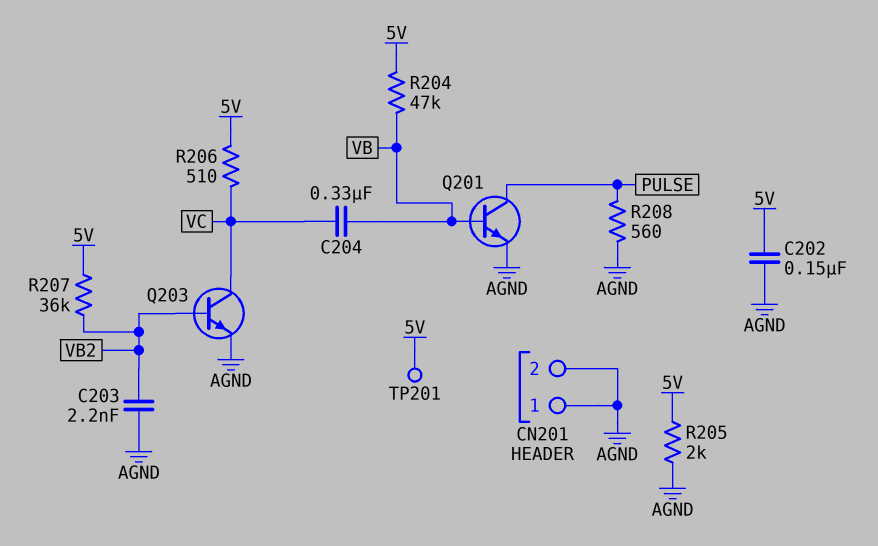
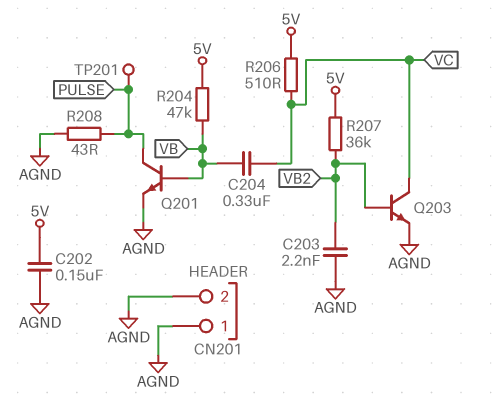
R205: 2k (5V, AGND) -> none
R208: 560 (AGND, PULSE) -> 43 (AGND, PULSE)
TP201: test point (5V) -> test point (PULSE)

